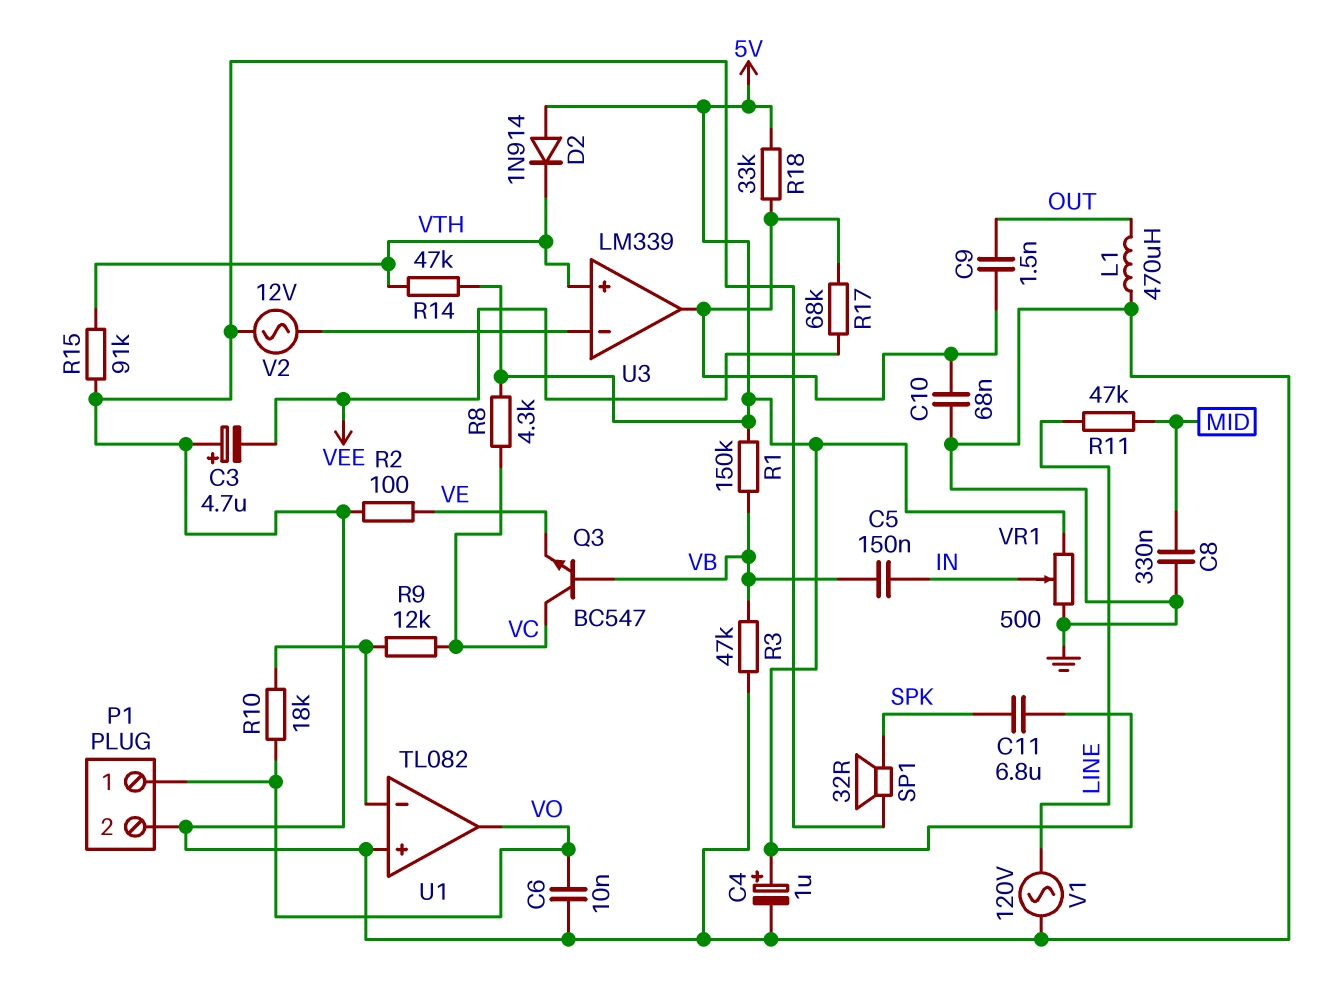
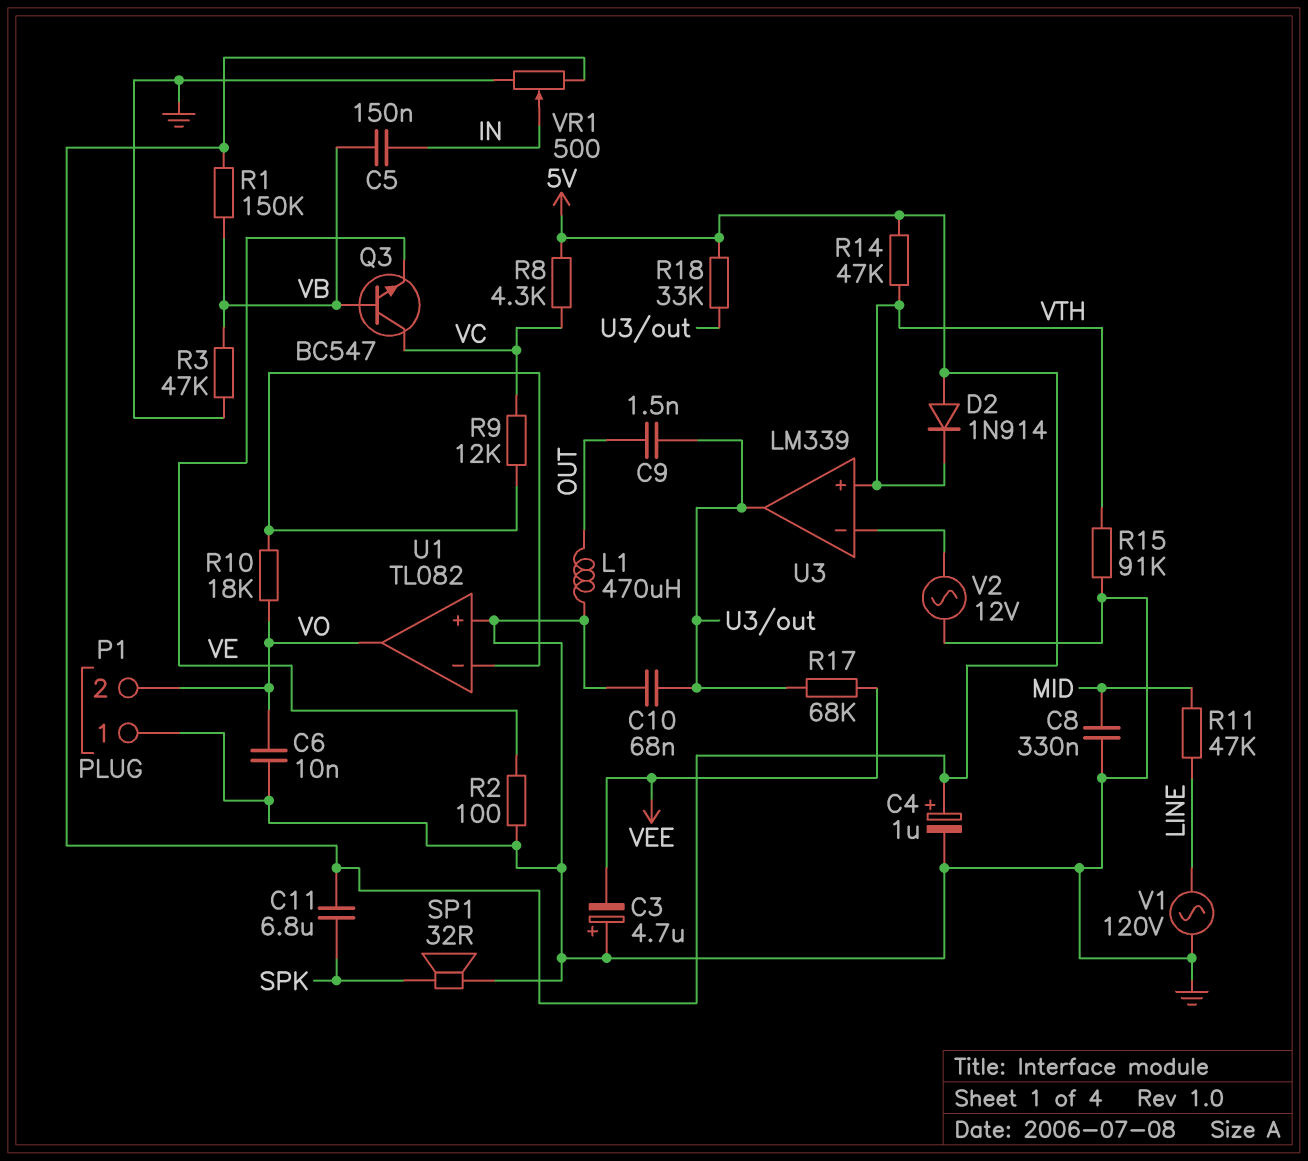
P1 pin 1: VO -> GND
P1 pin 2: GND -> VO

